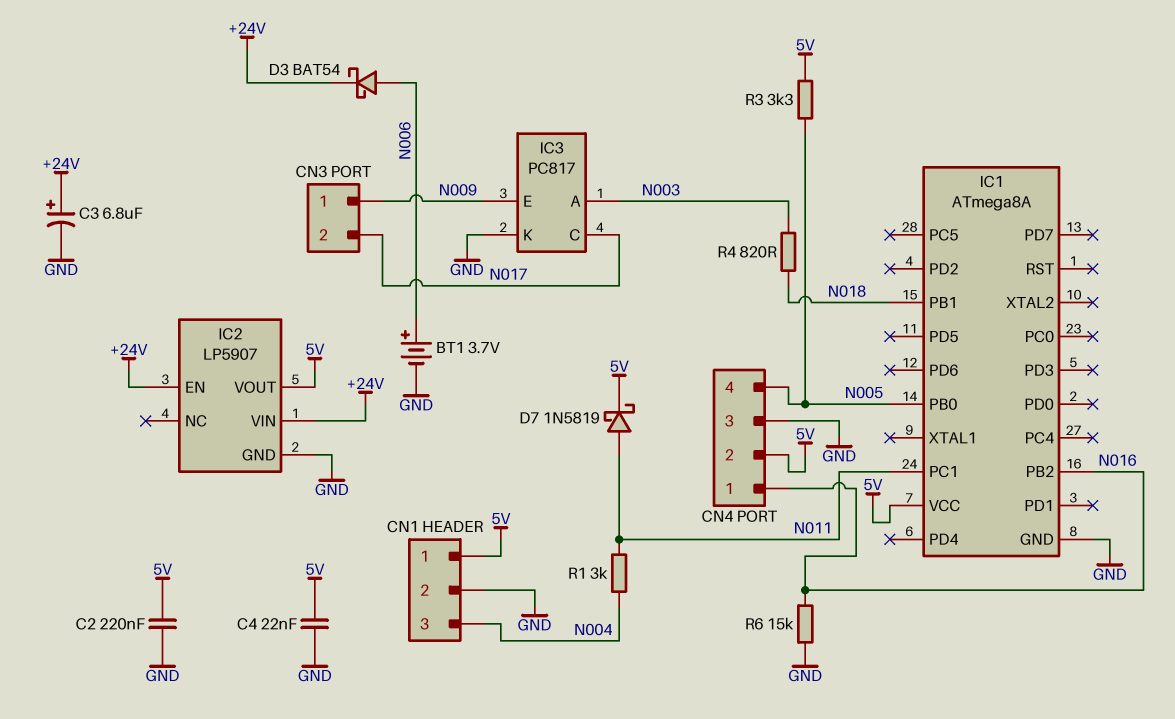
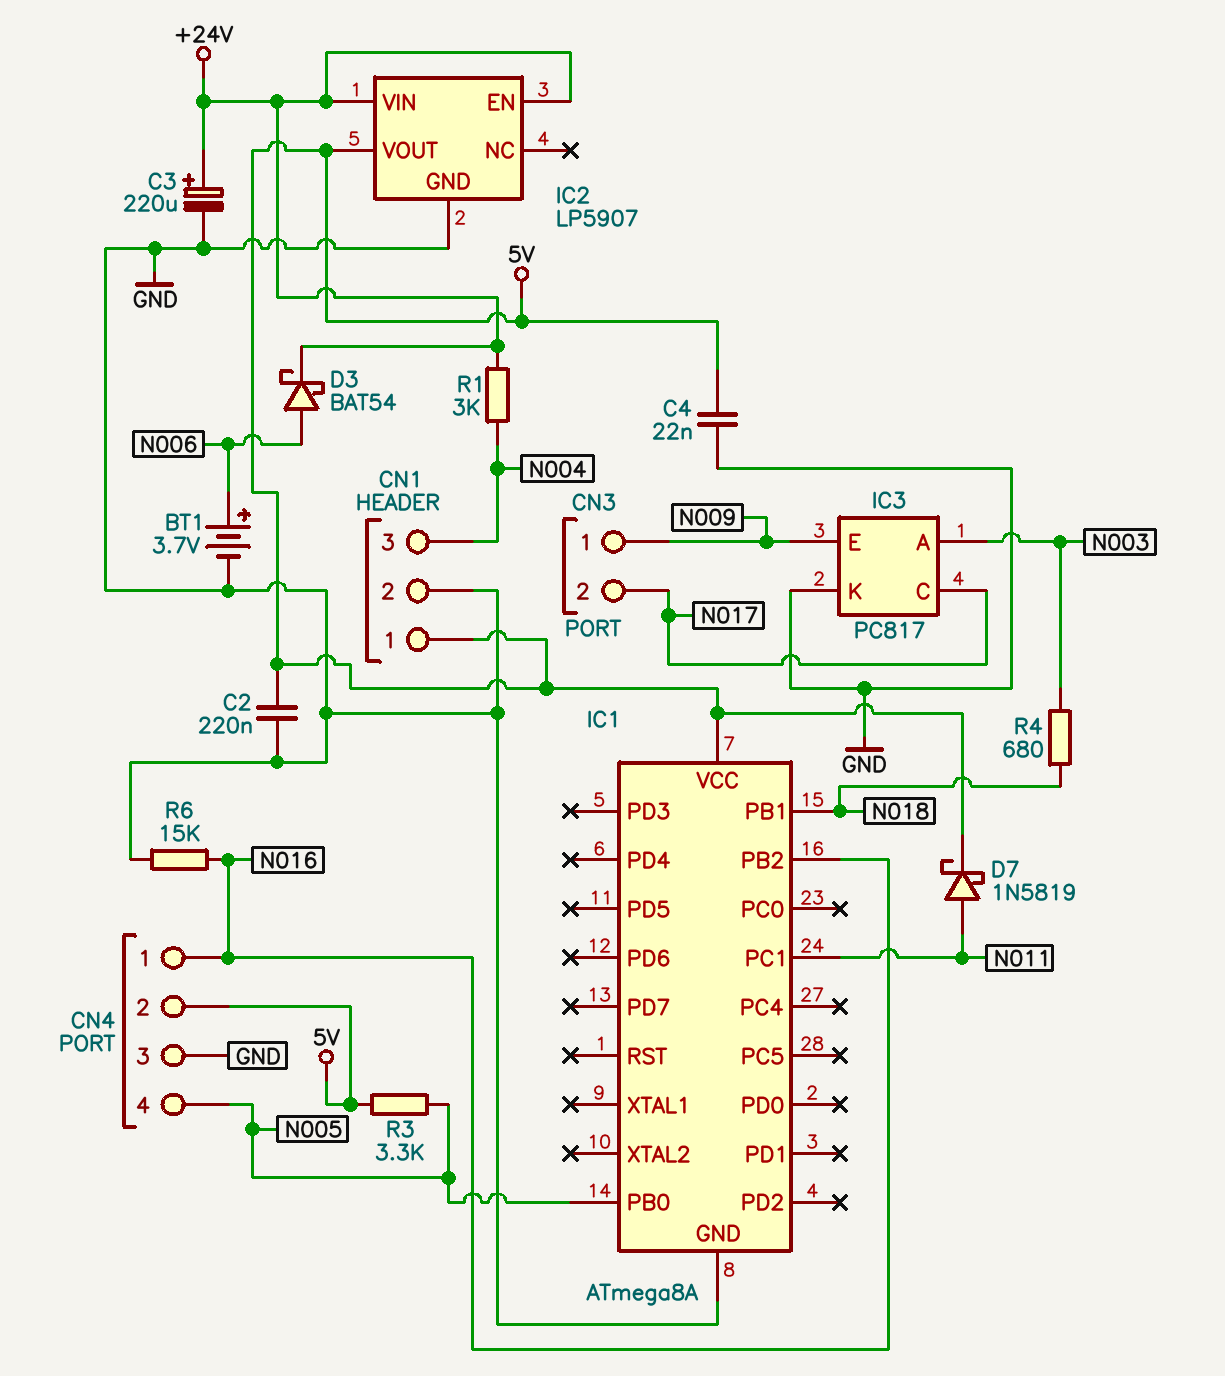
C3: 6.8uF (plus +24V, minus GND) -> 220uF (plus +24V, minus GND)
R1: 3k (N004, N011) -> 3k (+24V, N004)
R4: 820 (N003, N018) -> 680 (N003, N018)

